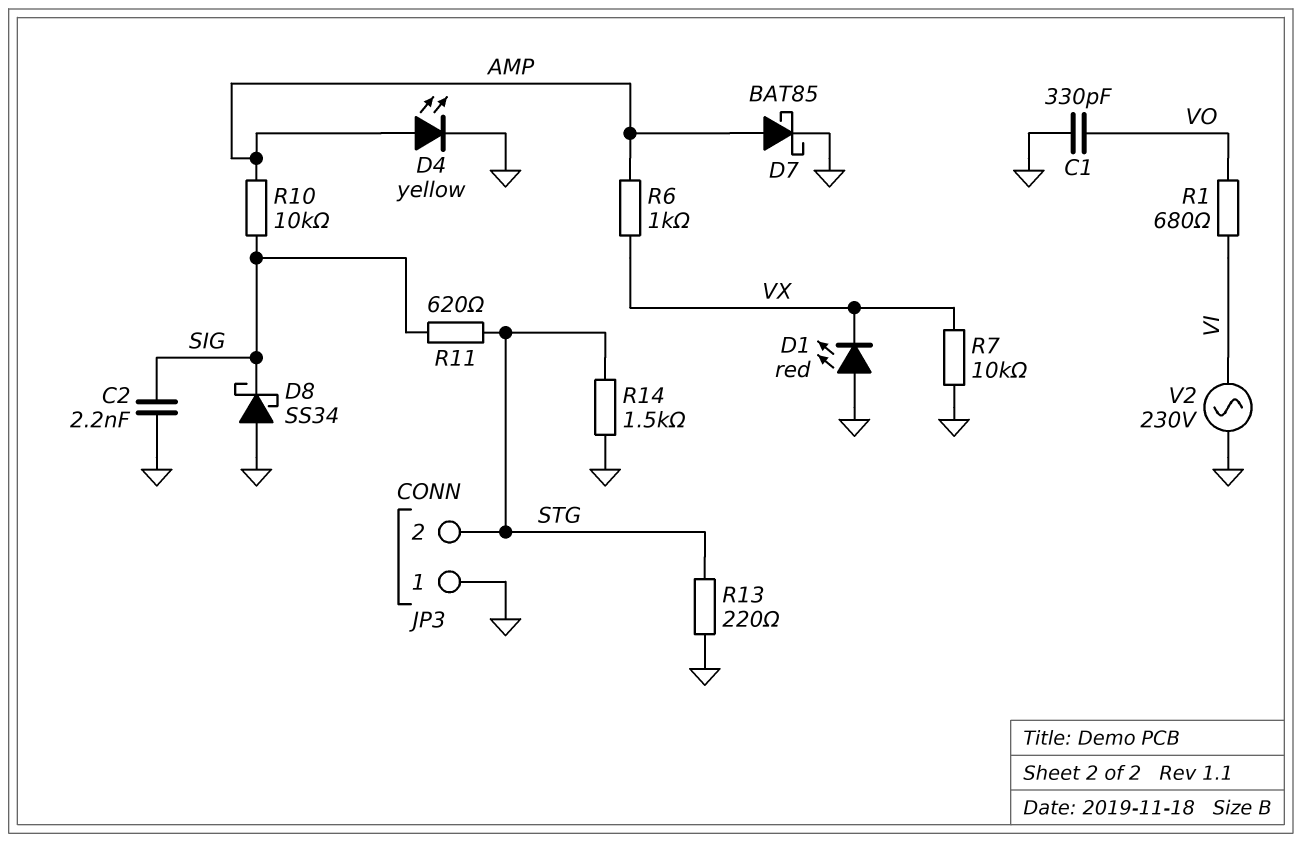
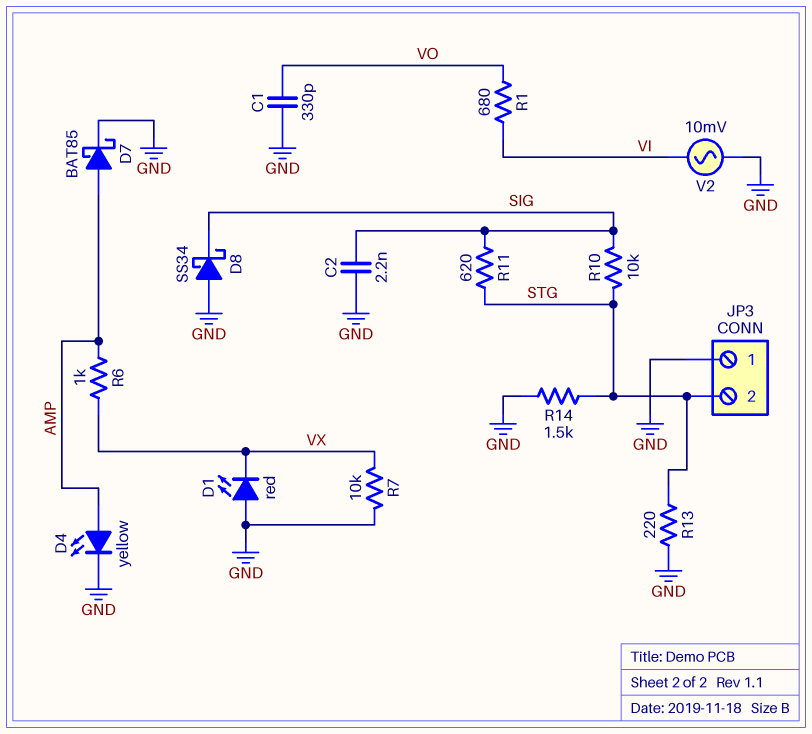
R10: 10k (AMP, SIG) -> 10k (SIG, STG)
V2: AC 230V (GND, VI) -> AC 10mV (GND, VI)

